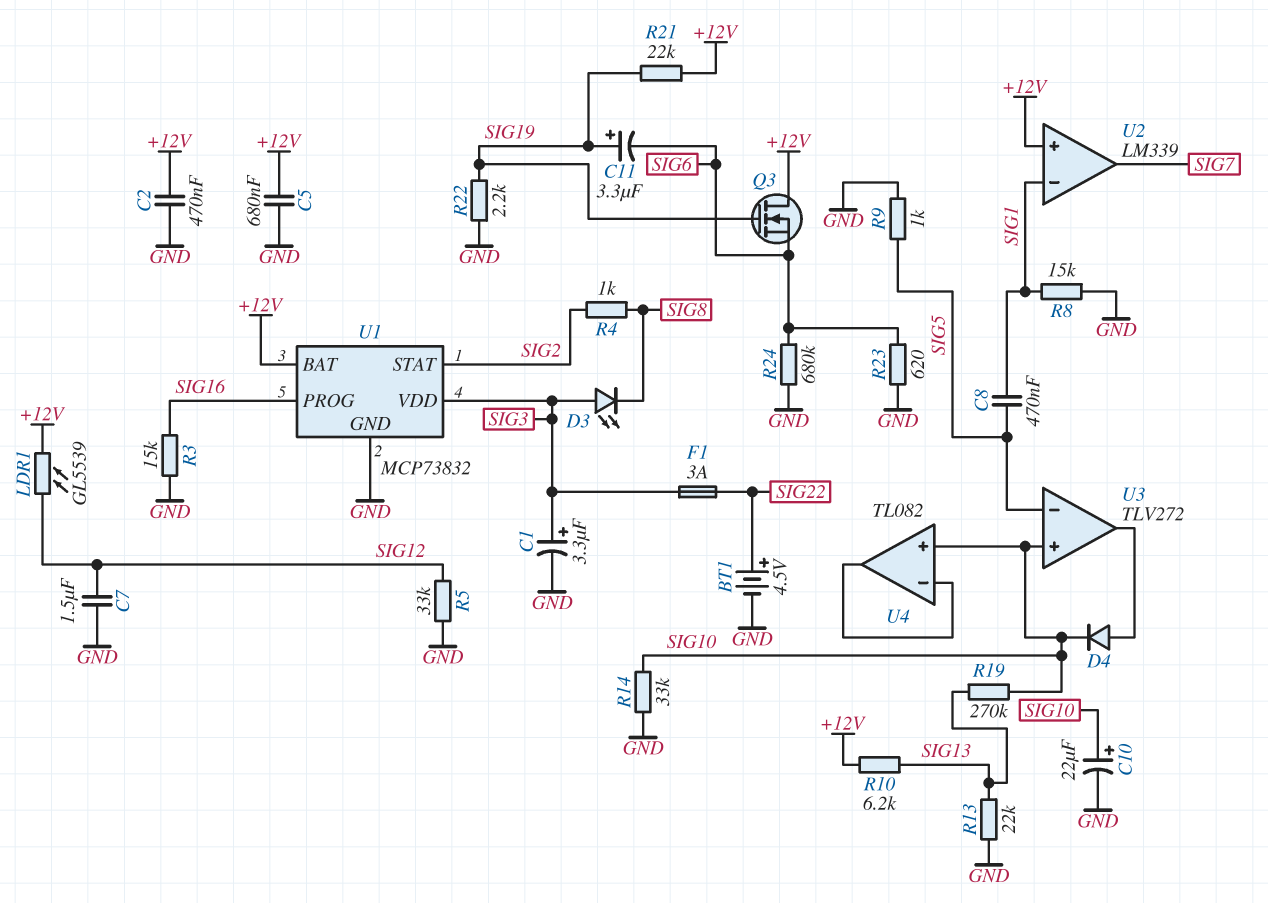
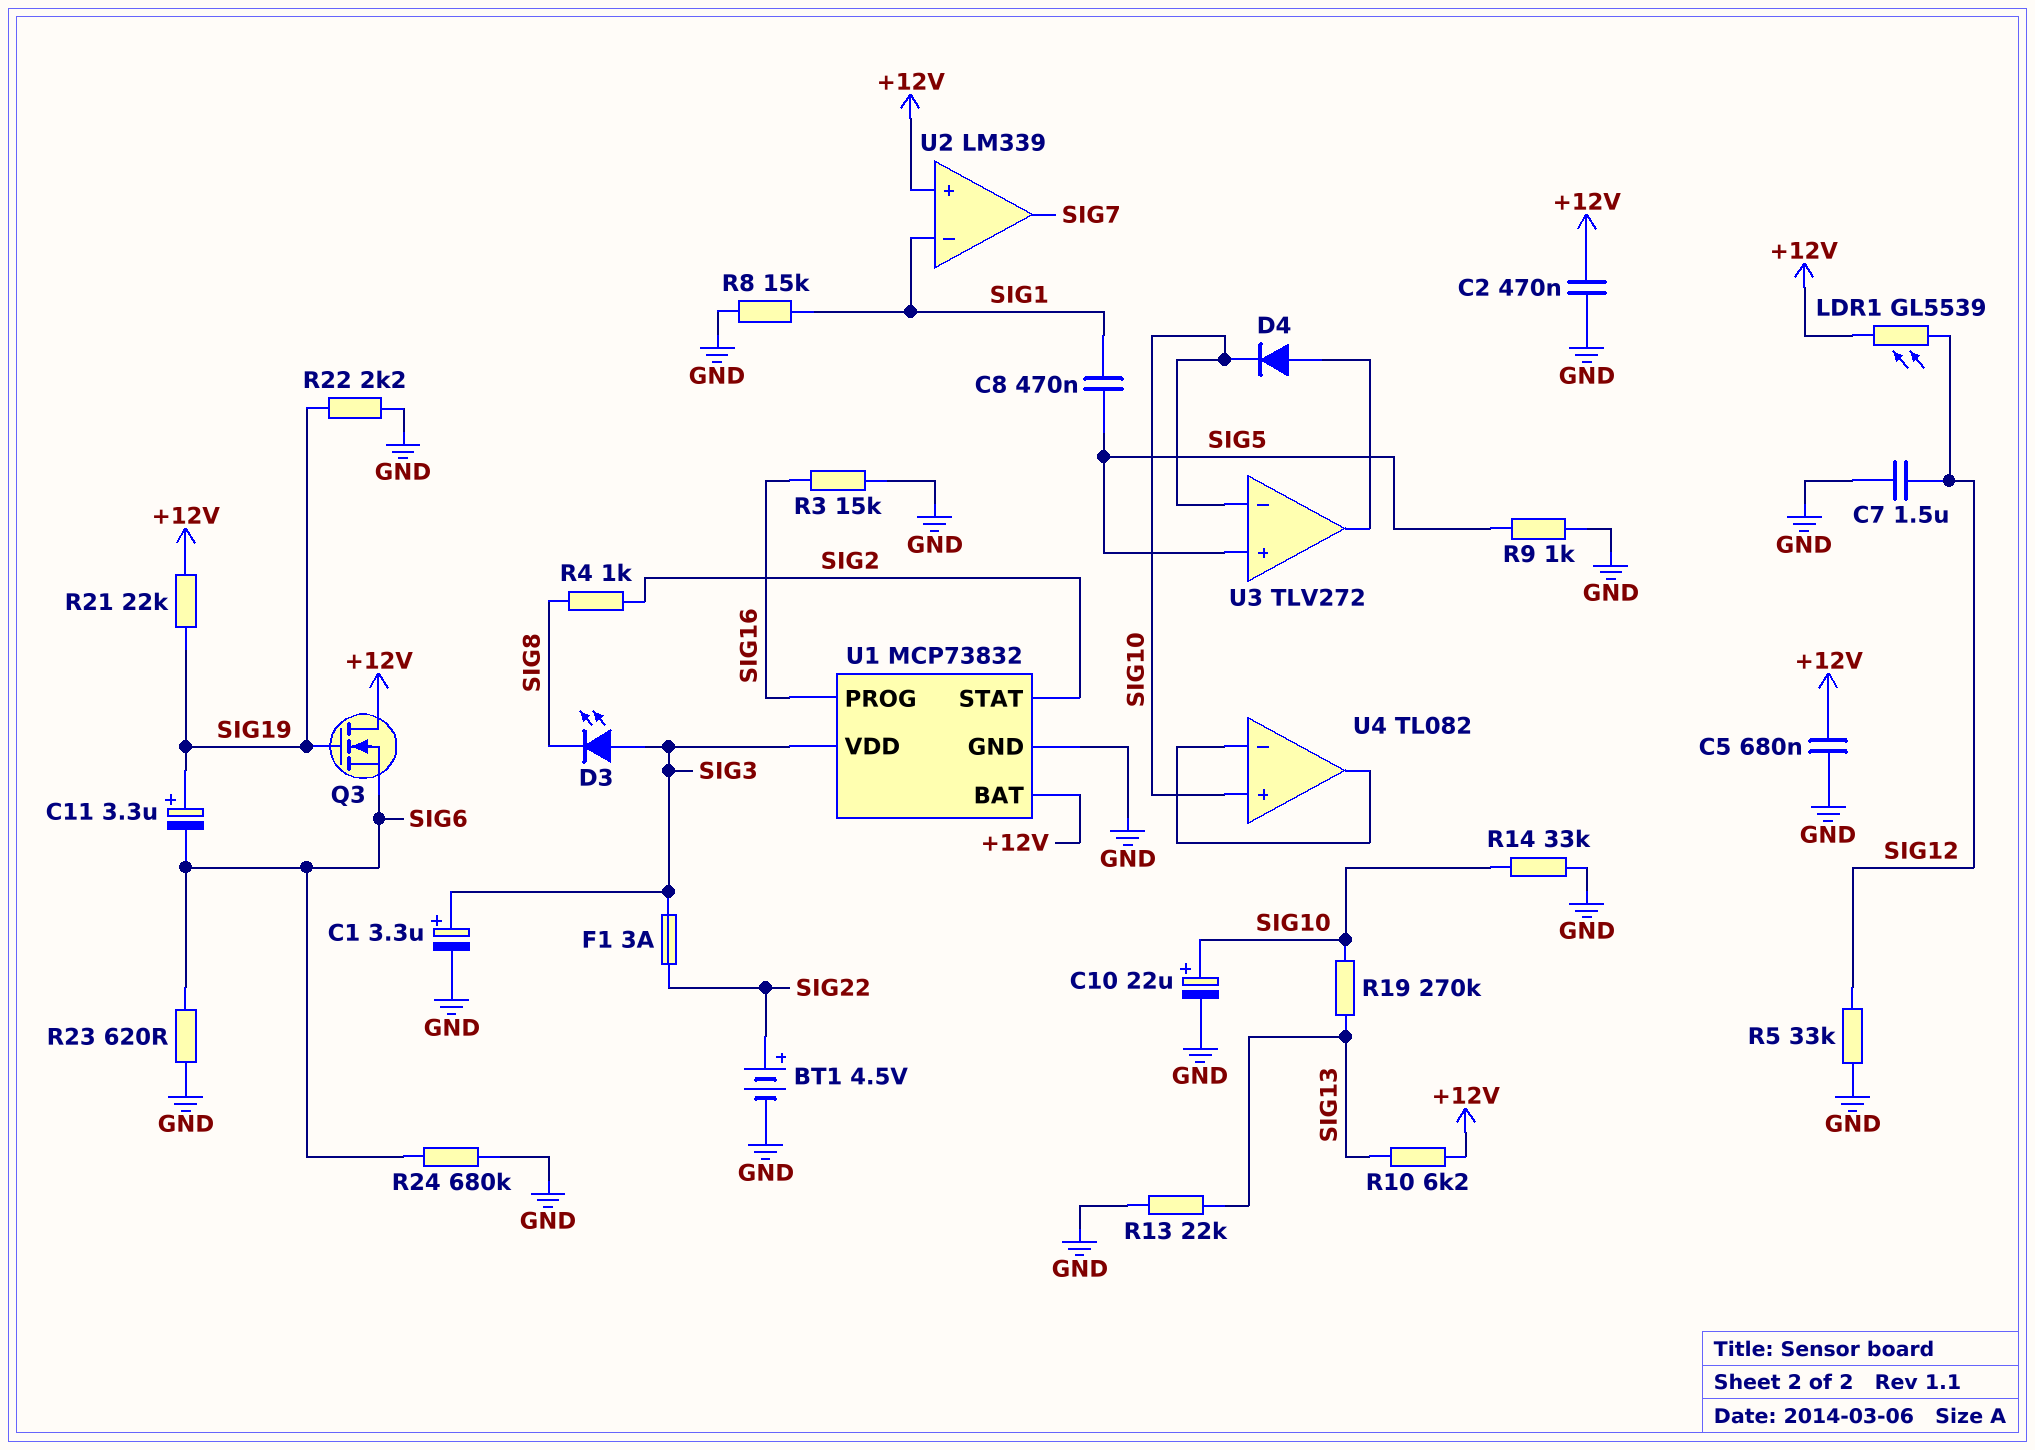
U3 pin in+: SIG10 -> SIG5
U3 pin in-: SIG5 -> SIG10

